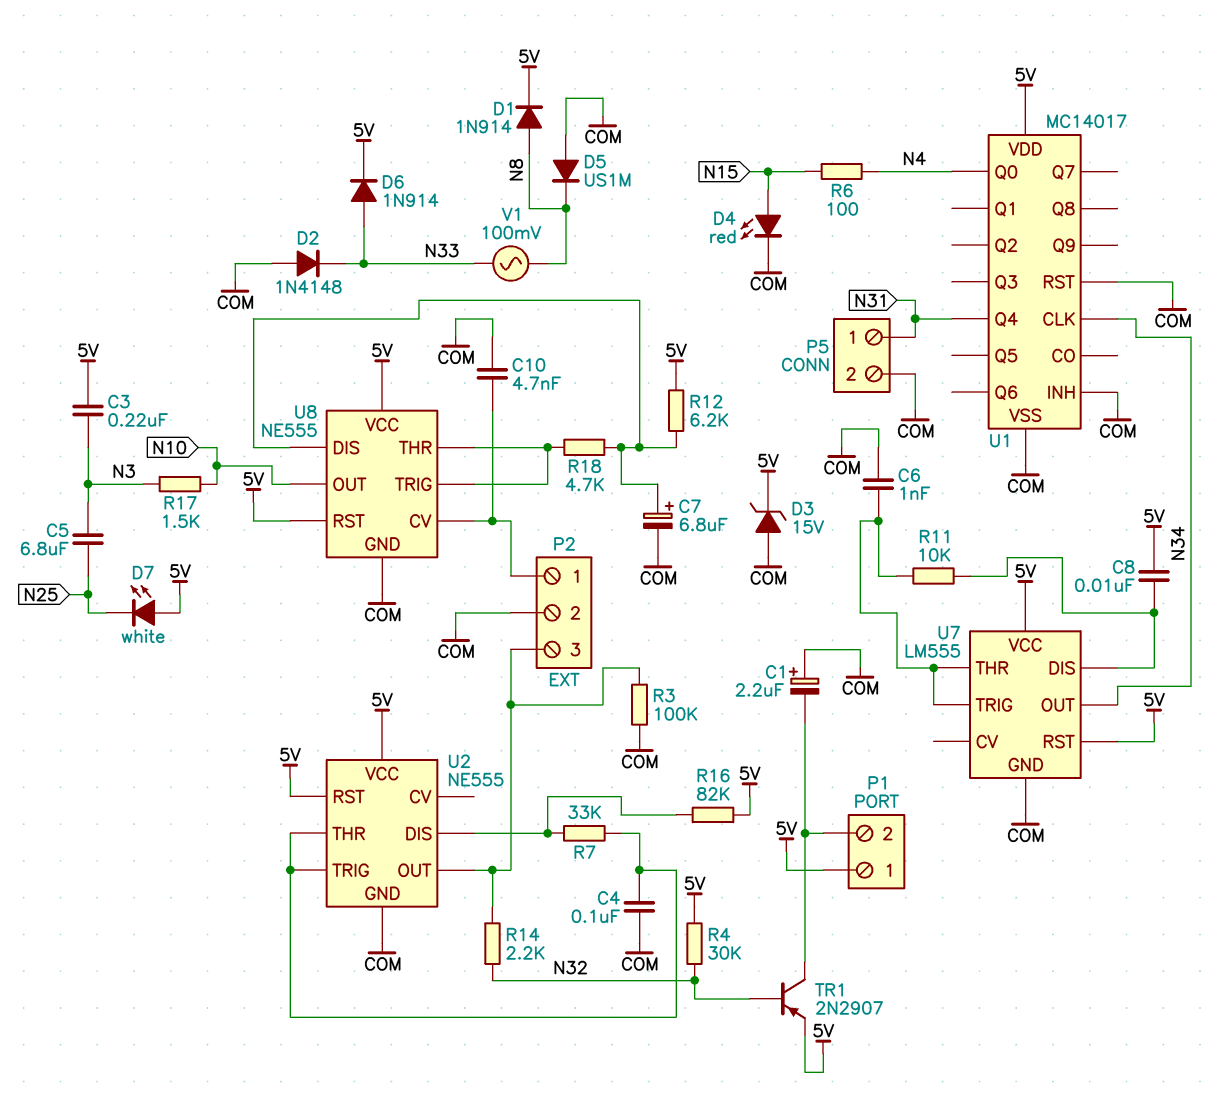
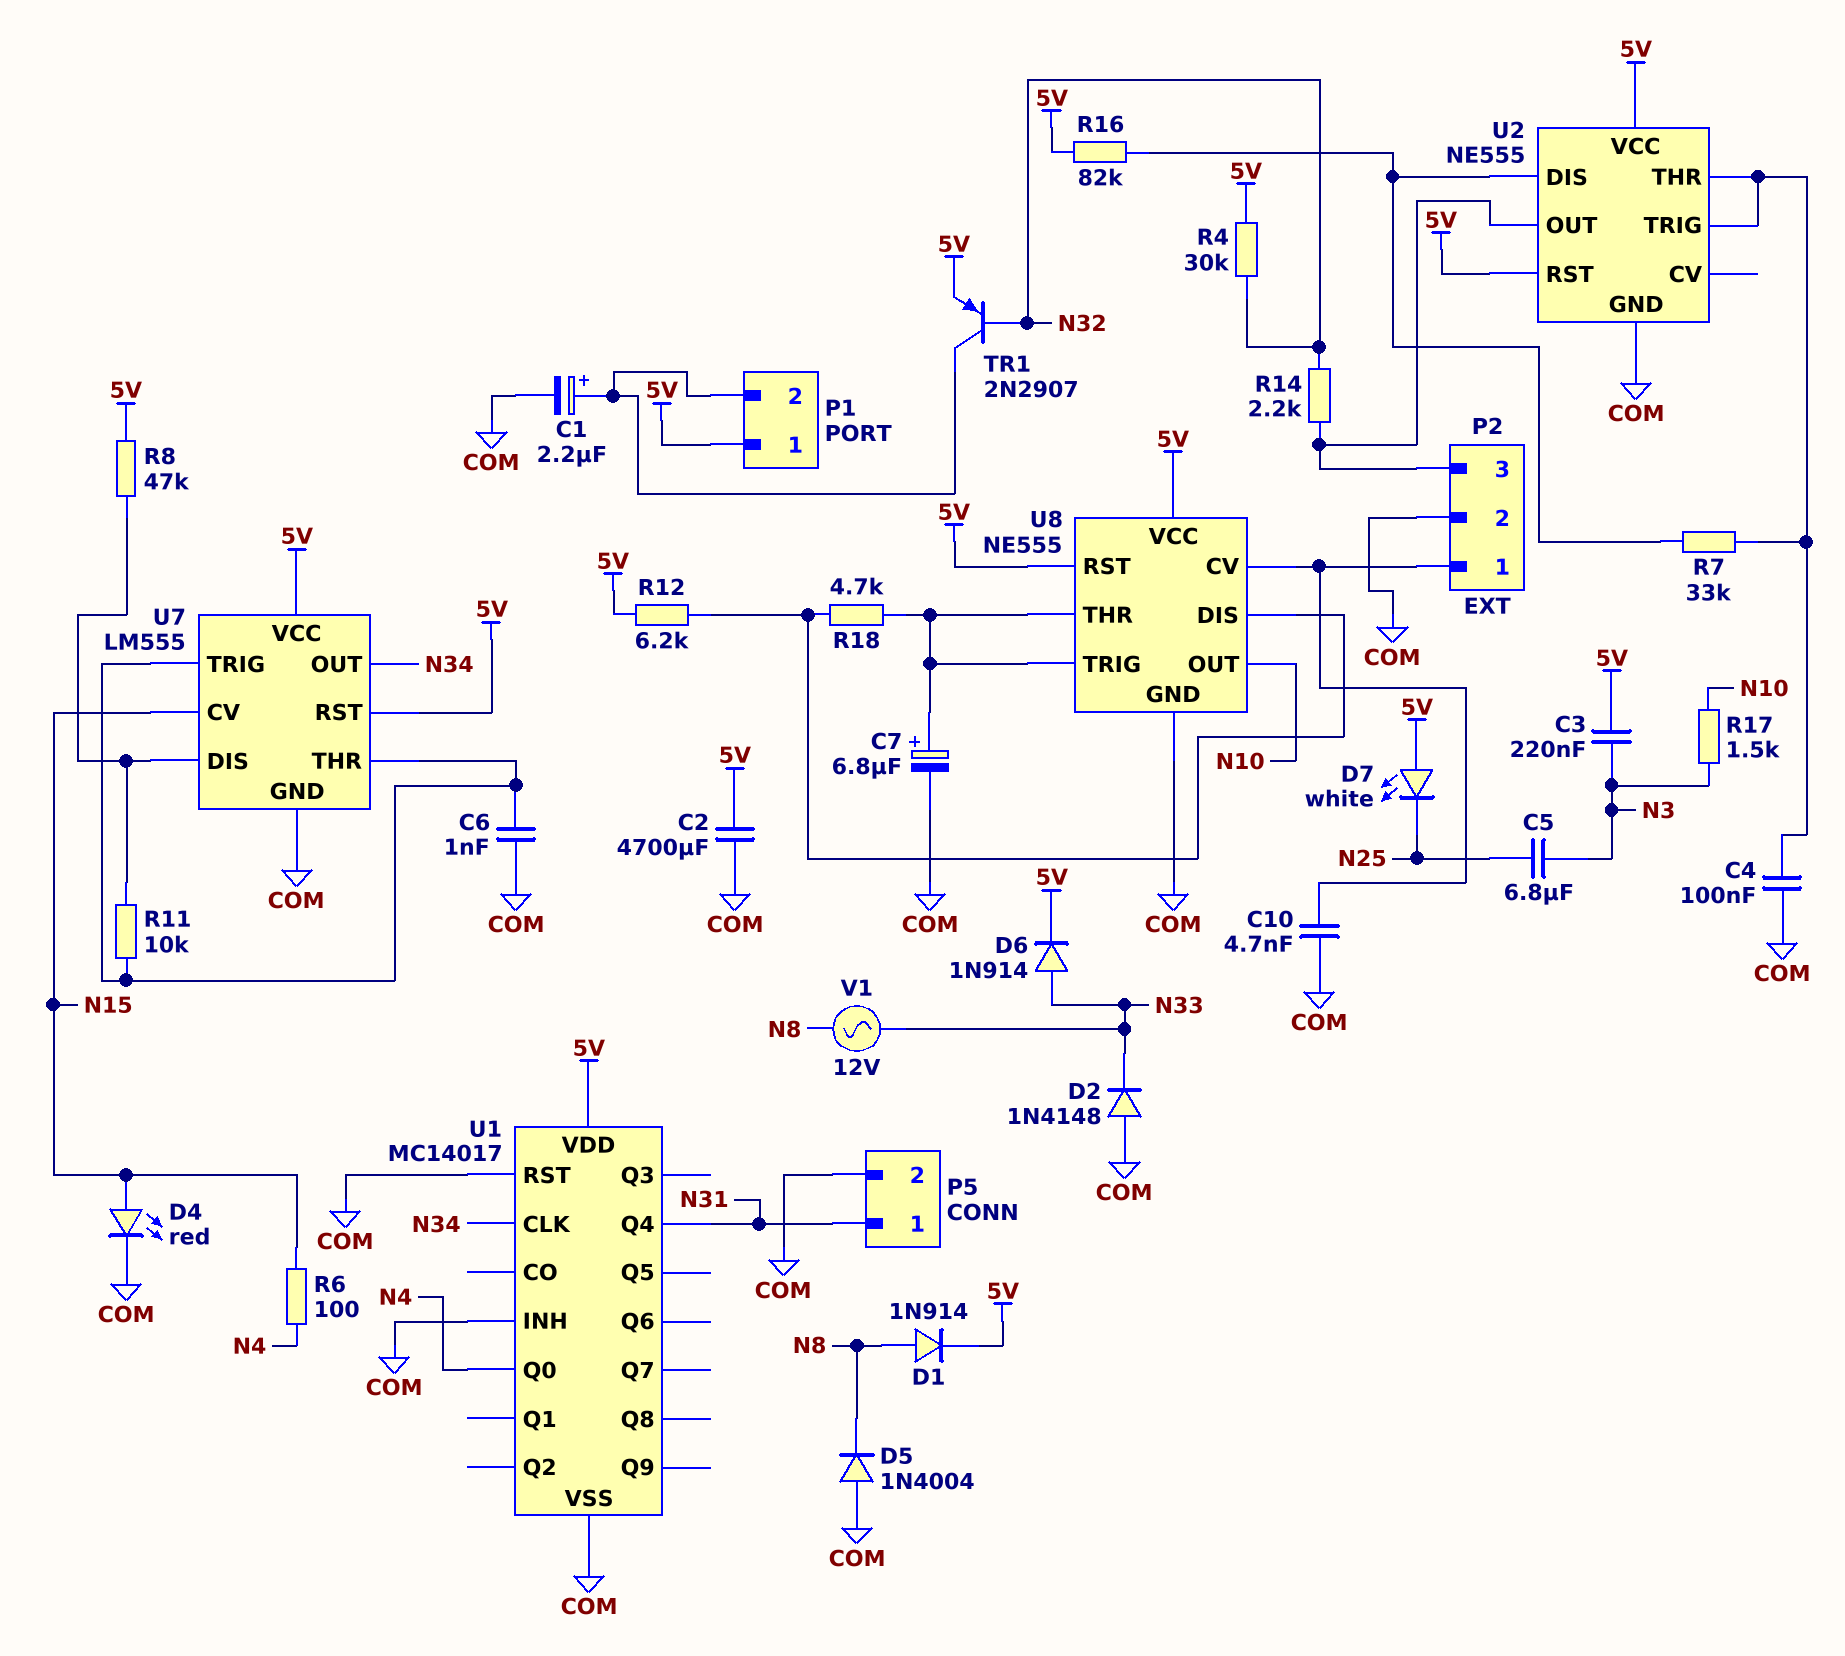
C1: 2.2uF (plus COM, minus P1/2) -> 2.2uF (plus P1/2, minus COM)
C2: none -> 4700uF (5V, COM)
C7: 6.8uF (plus U8/DIS, minus COM) -> 6.8uF (plus U8/THR, minus COM)
C8: 10nF (5V, U7/DIS) -> none
D3: zener 15V (A COM, K 5V) -> none
D5: diode US1M (A COM, K N8) -> diode 1N4004 (A COM, K N8)
R3: 100k (COM, P2/3) -> none
R8: none -> 47k (5V, U7/DIS)
U7 pin CV: none -> N15
V1: AC 100mV (N8, N33) -> AC 12V (N8, N33)

